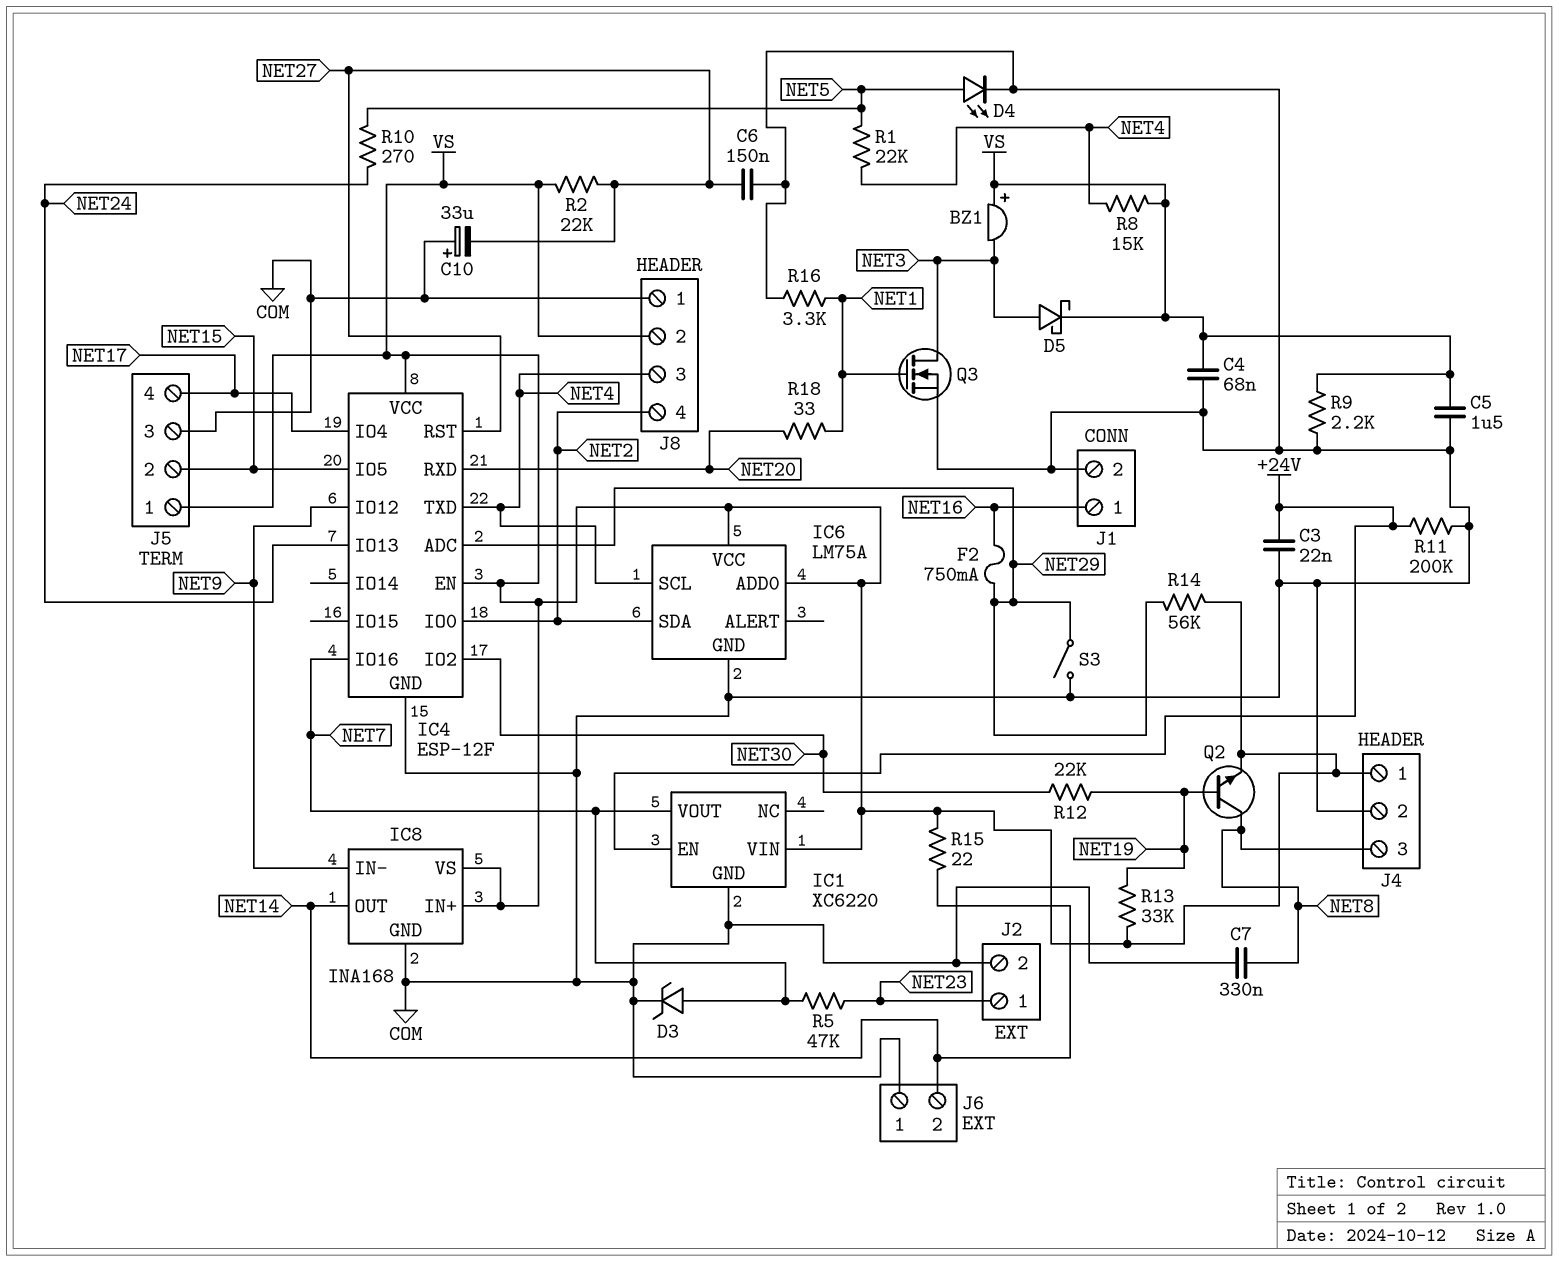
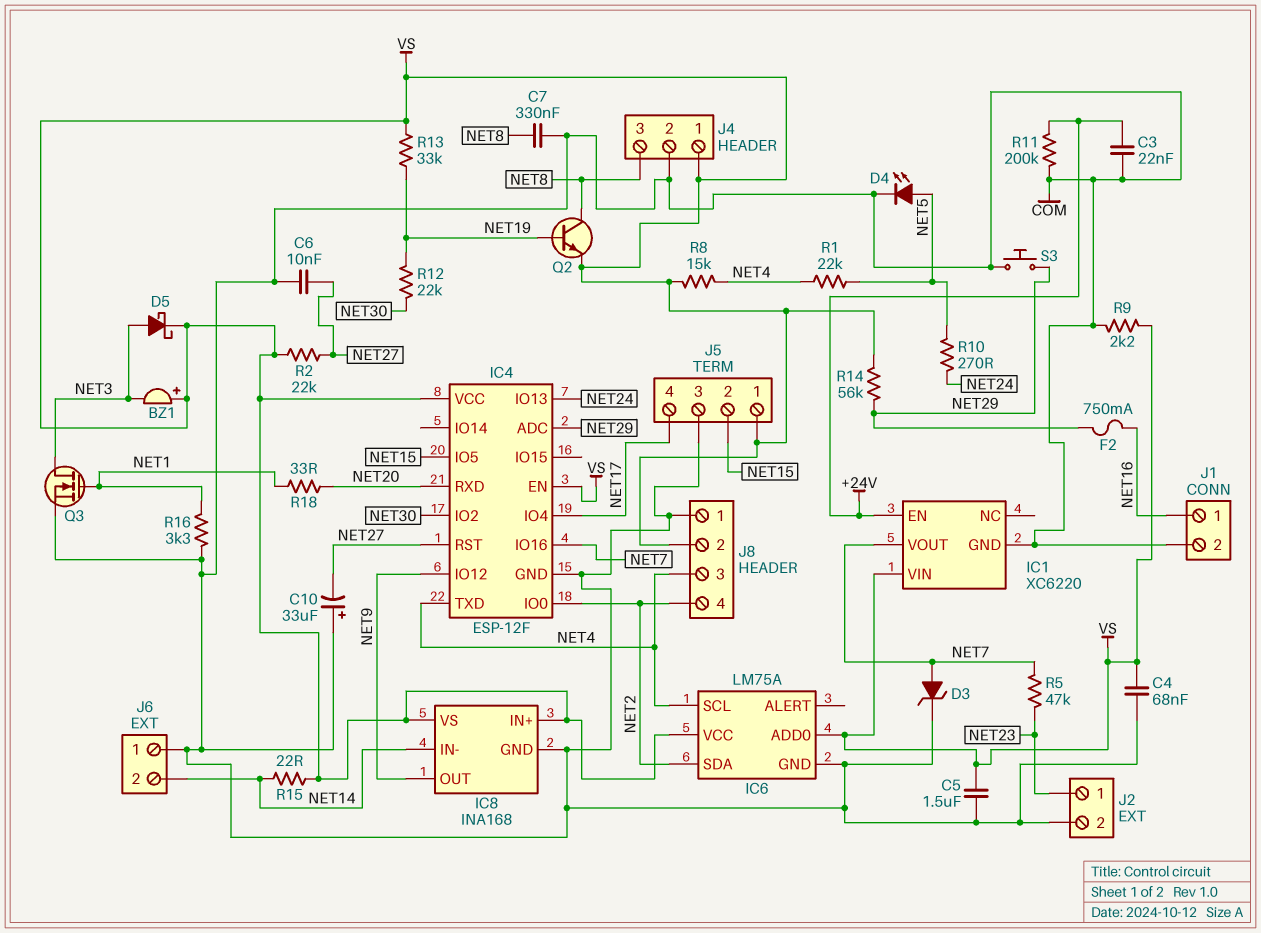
C6: 150nF (COM, NET27) -> 10nF (COM, NET27)
IC8 pin IN-: NET9 -> NET14
IC8 pin OUT: NET14 -> NET9
S3: switch (COM, NET29) -> button (COM, NET29)

